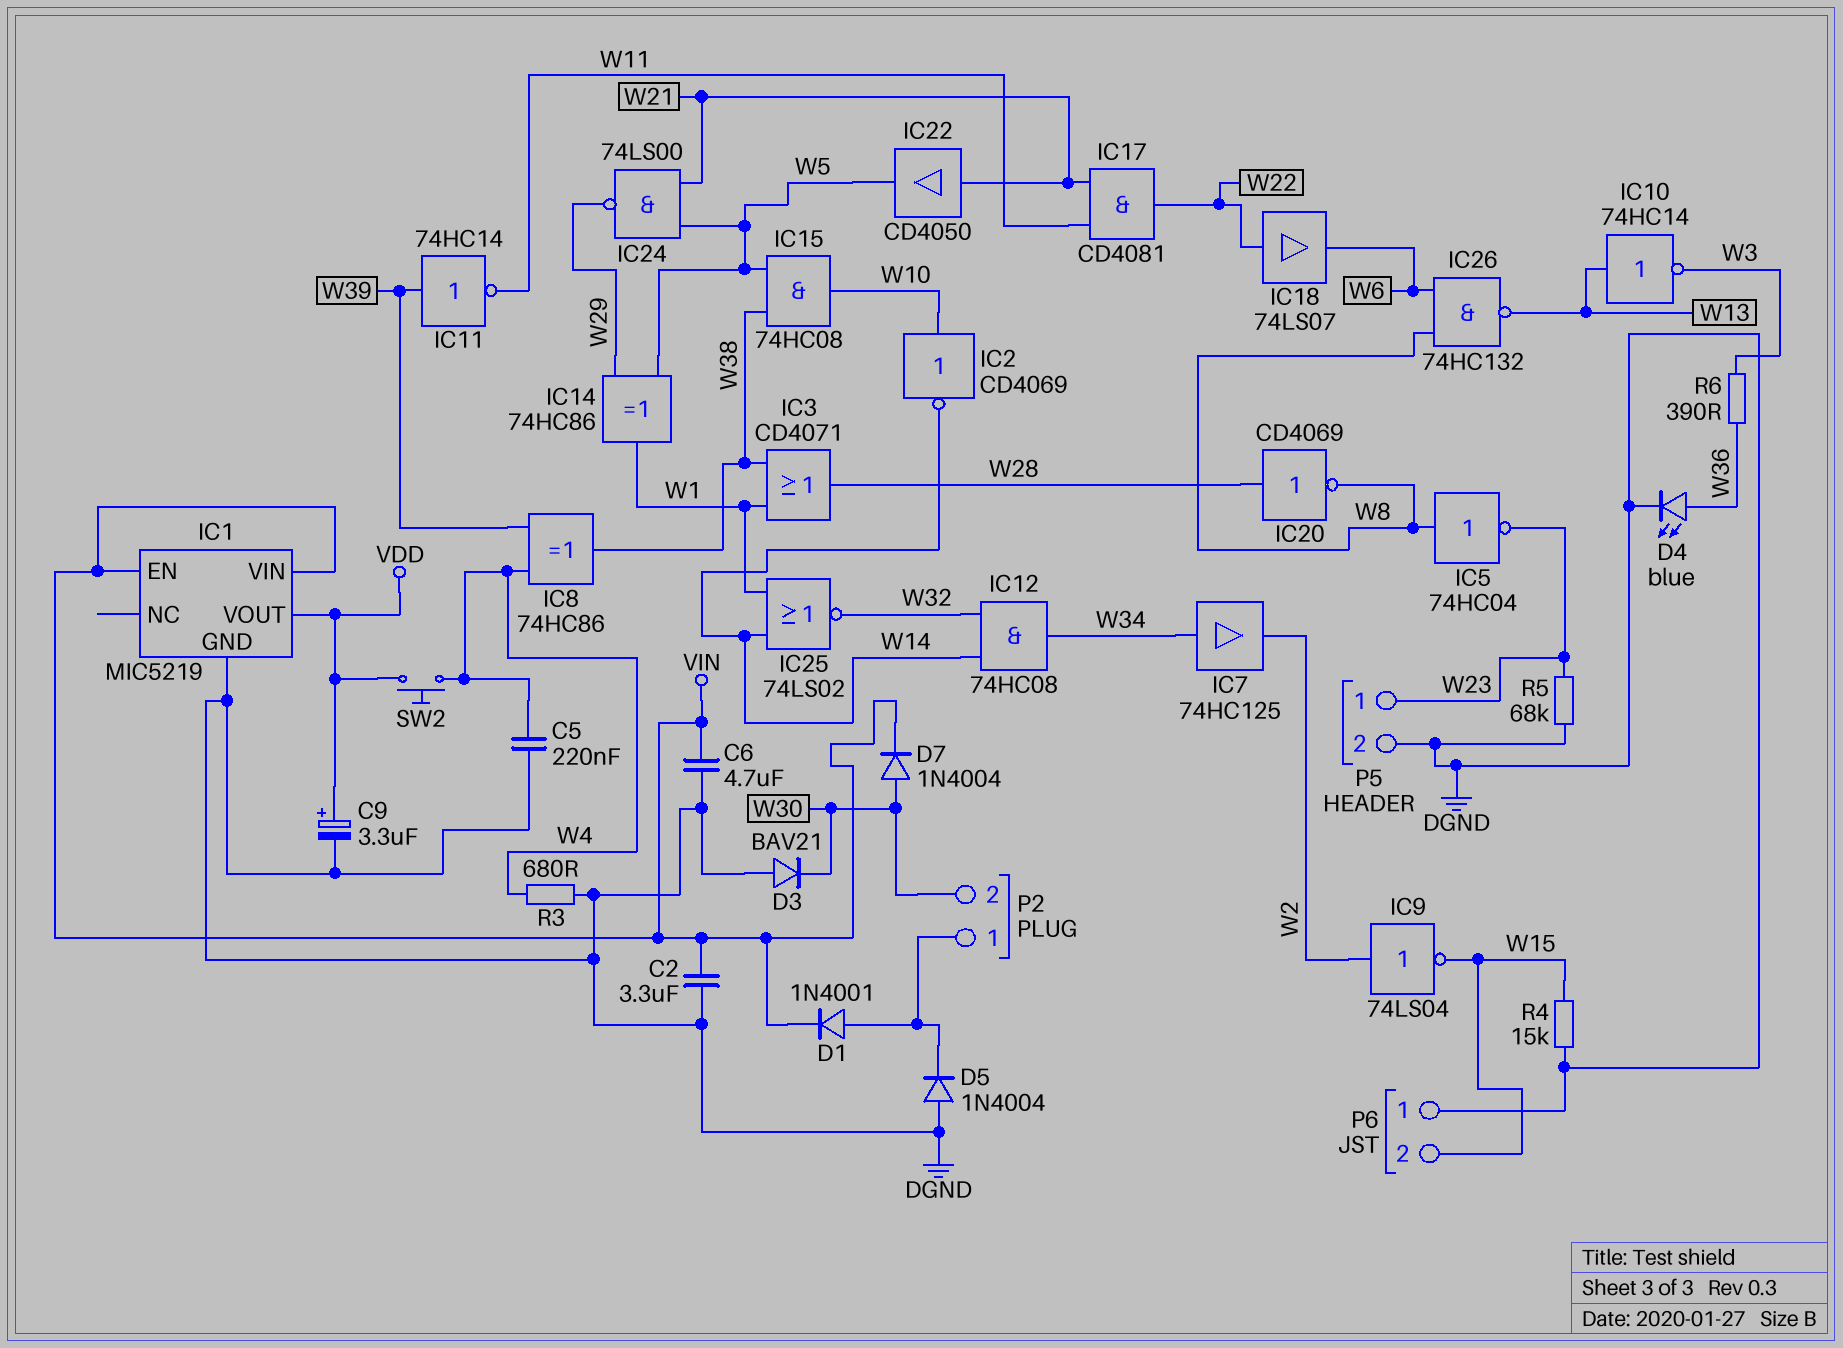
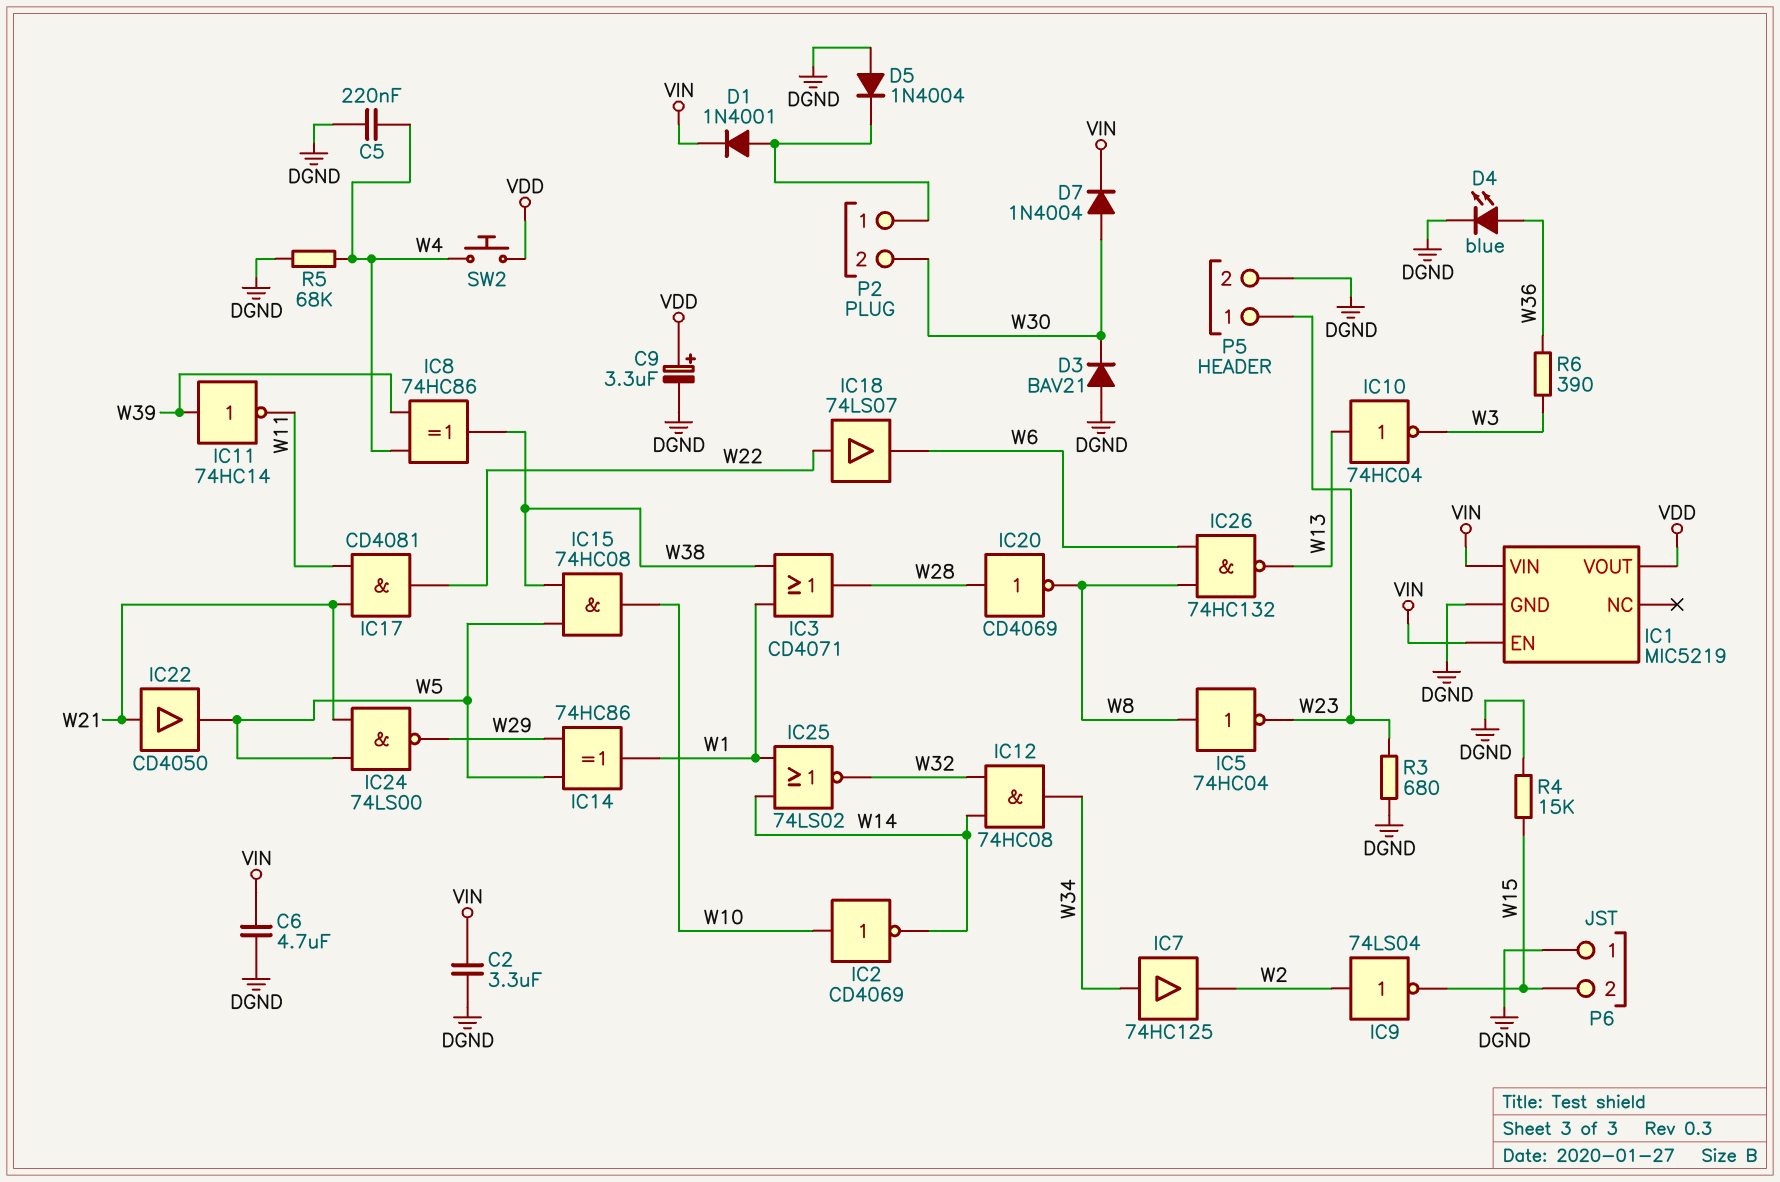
IC10: NOT 74HC14 (in W13, out W3) -> NOT 74HC04 (in W13, out W3)
R3: 680 (DGND, W4) -> 680 (DGND, W23)
R5: 68k (DGND, W23) -> 68k (DGND, W4)

